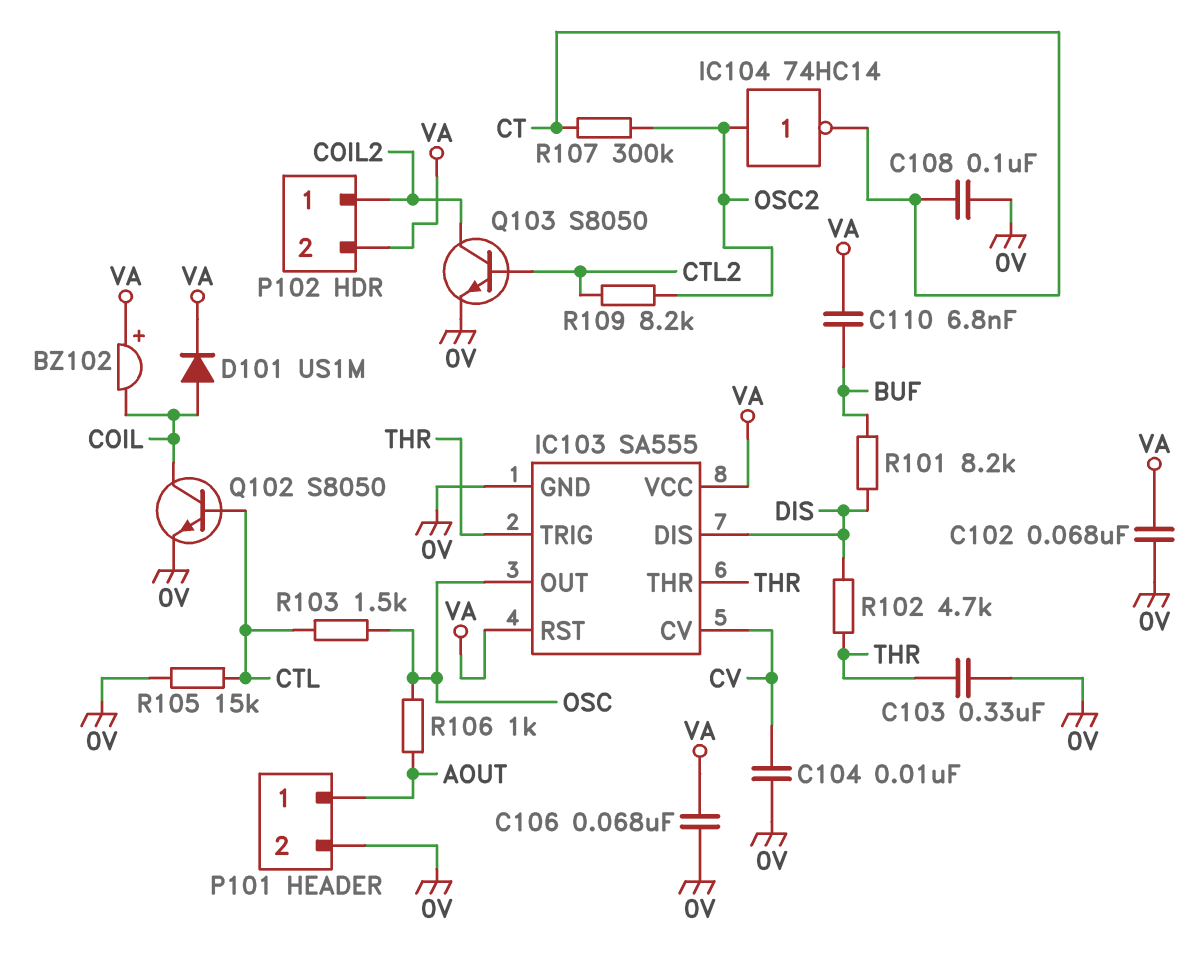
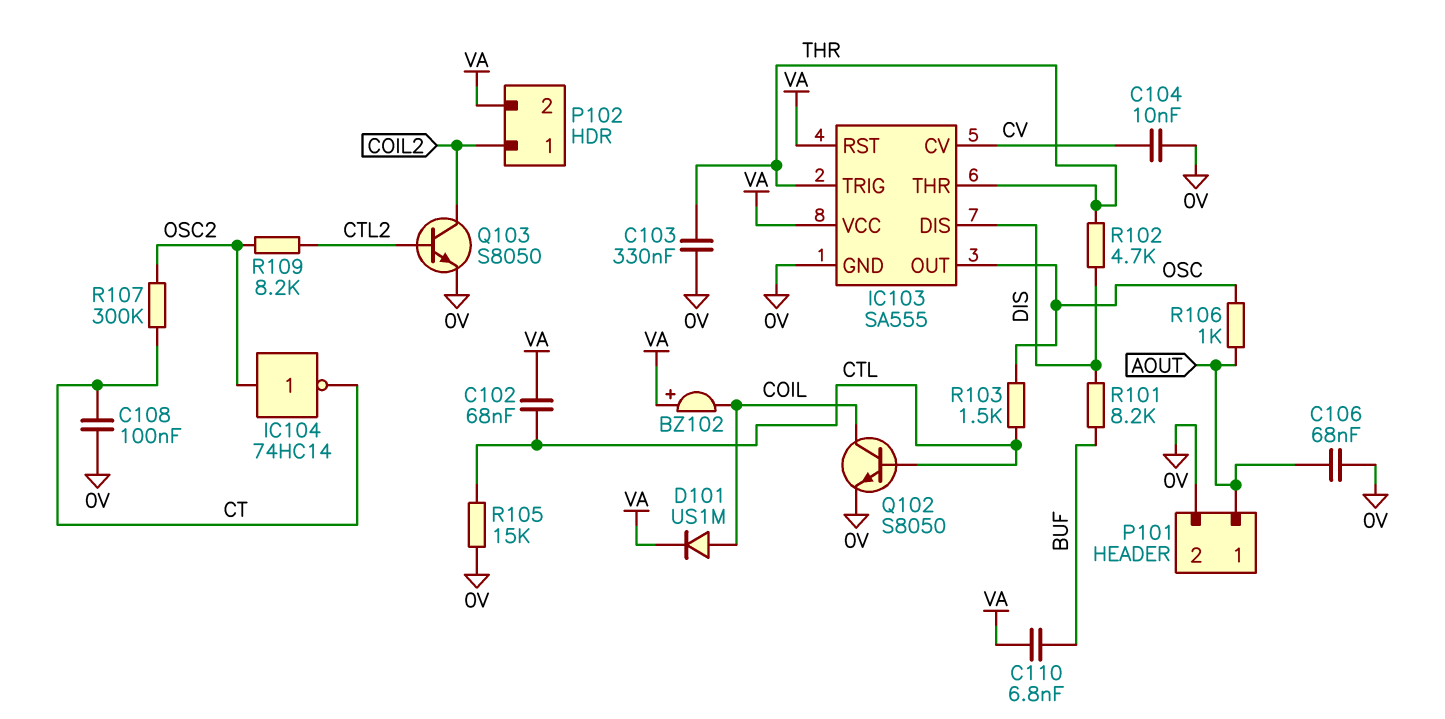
C102: 68nF (0V, VA) -> 68nF (CTL, VA)
C106: 68nF (0V, VA) -> 68nF (0V, AOUT)

